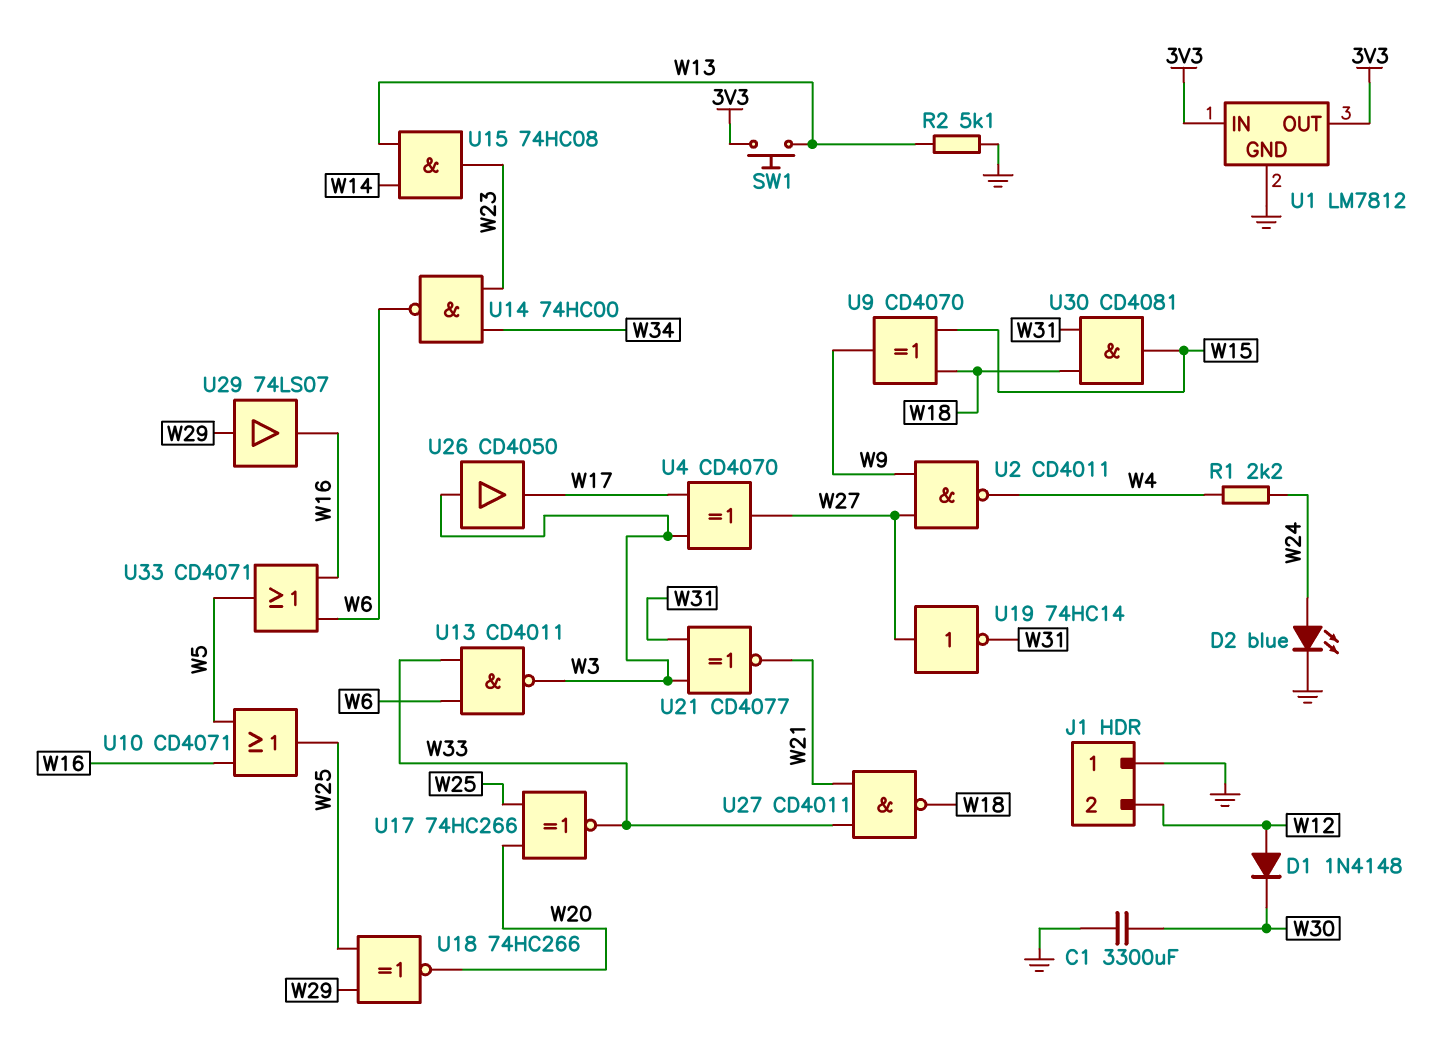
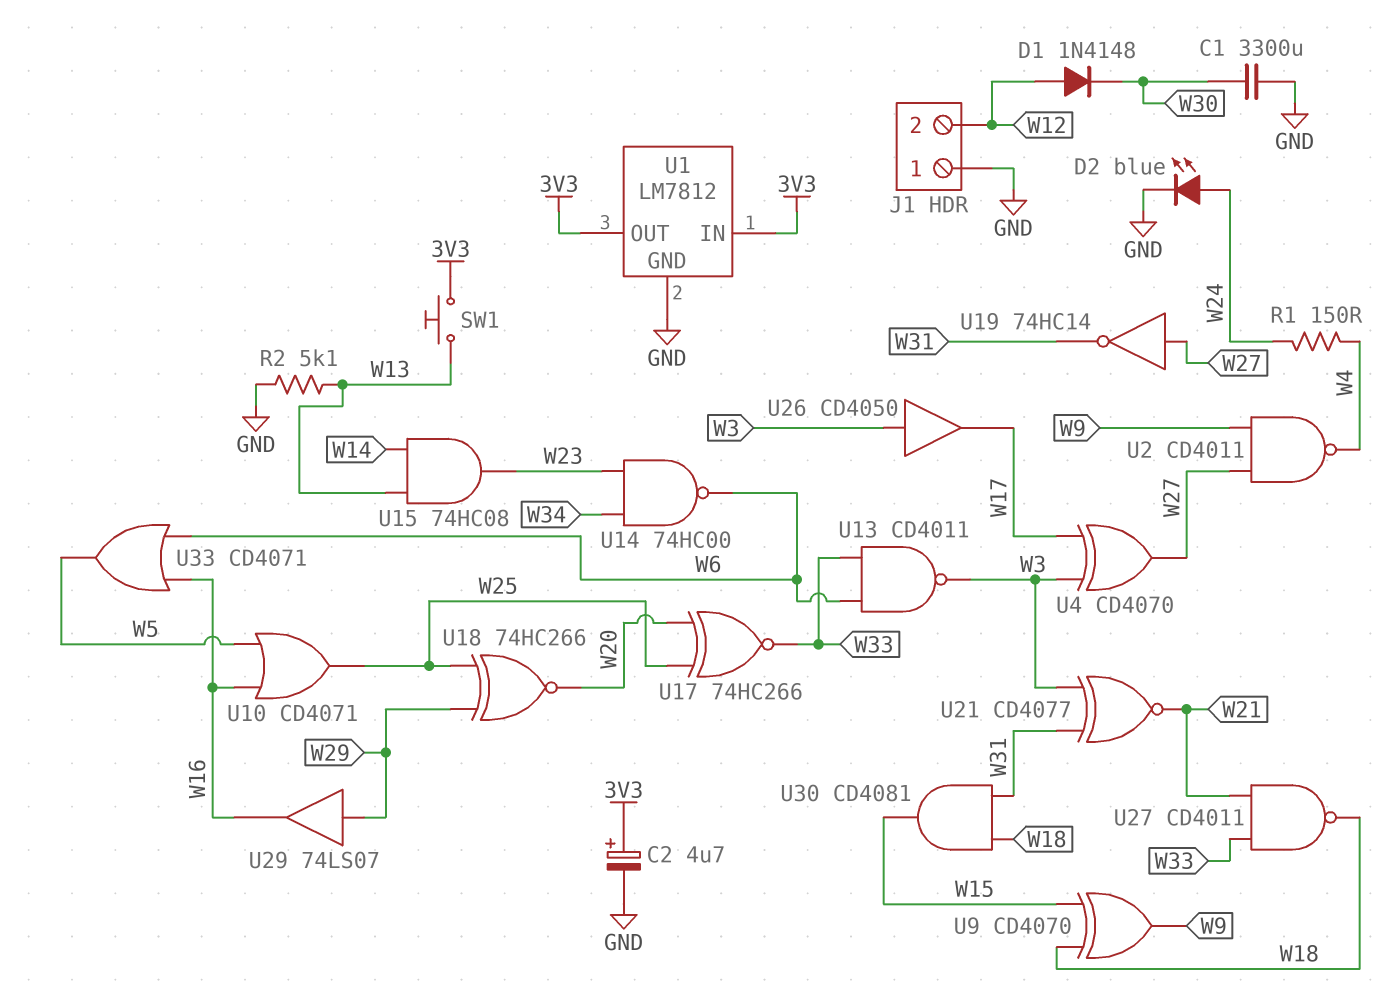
C2: none -> 4.7uF (plus 3V3, minus GND)
R1: 2.2k (W4, W24) -> 150 (W4, W24)

